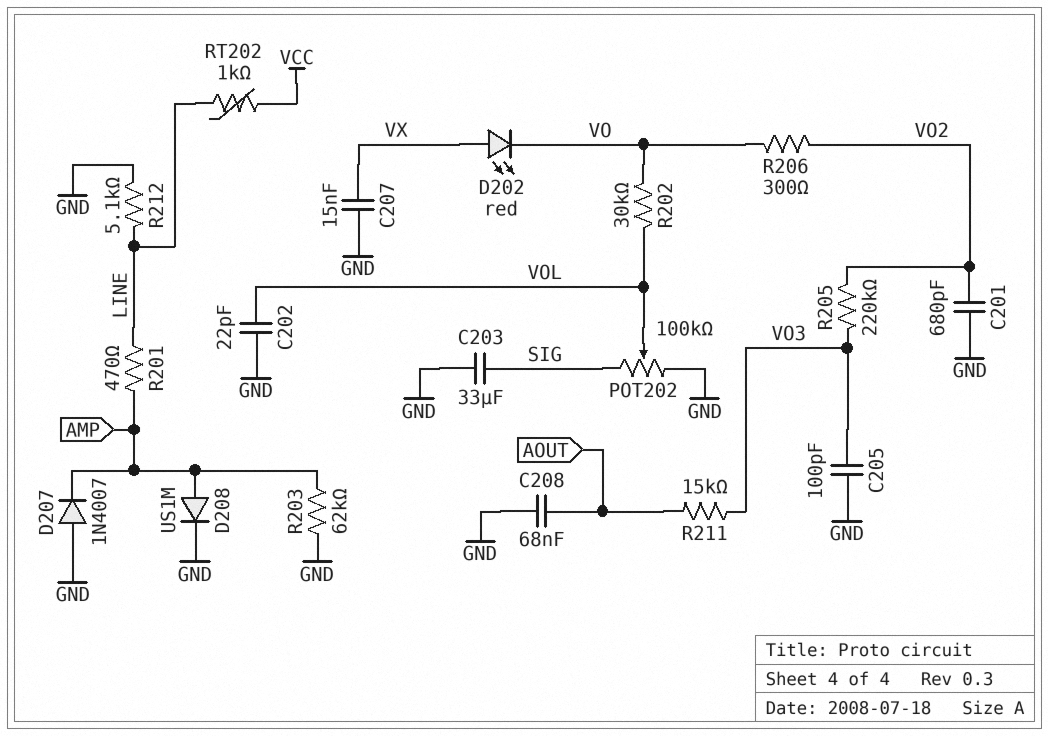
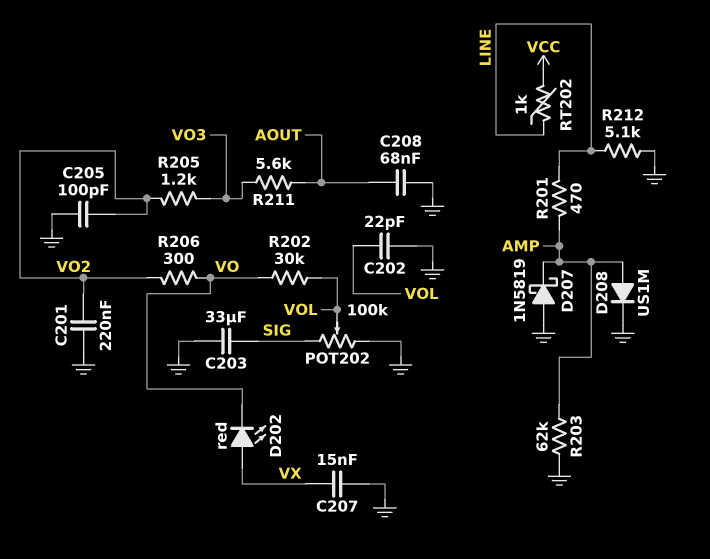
C201: 680pF (GND, VO2) -> 220nF (GND, VO2)
C205: 100pF (GND, VO3) -> 100pF (GND, VO2)
D207: diode 1N4007 (A GND, K AMP) -> schottky 1N5819 (A GND, K AMP)
R205: 220k (VO2, VO3) -> 1.2k (VO2, VO3)
R211: 15k (AOUT, VO3) -> 5.6k (AOUT, VO3)

